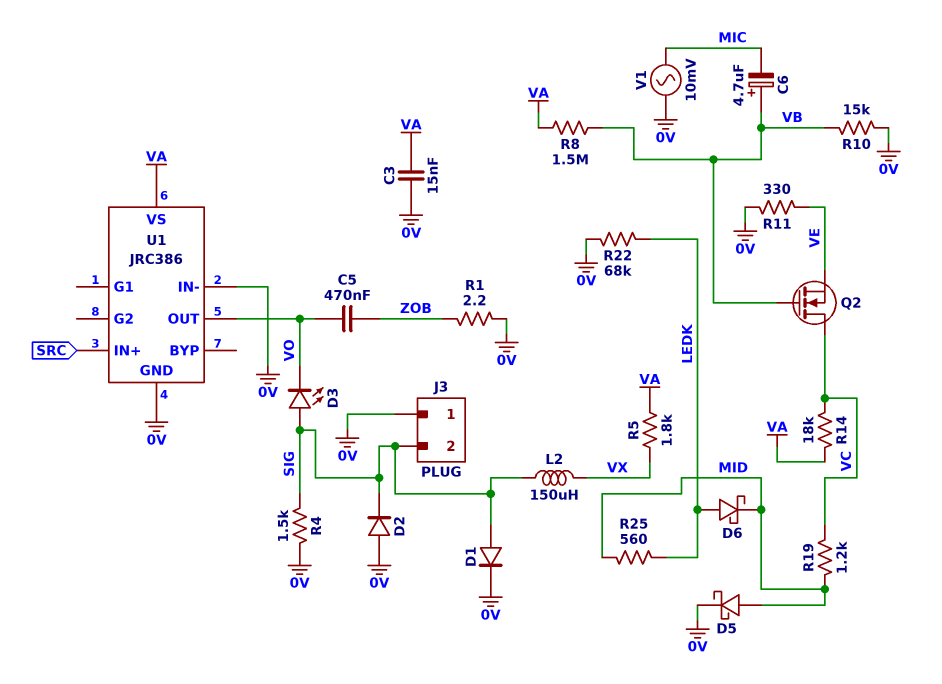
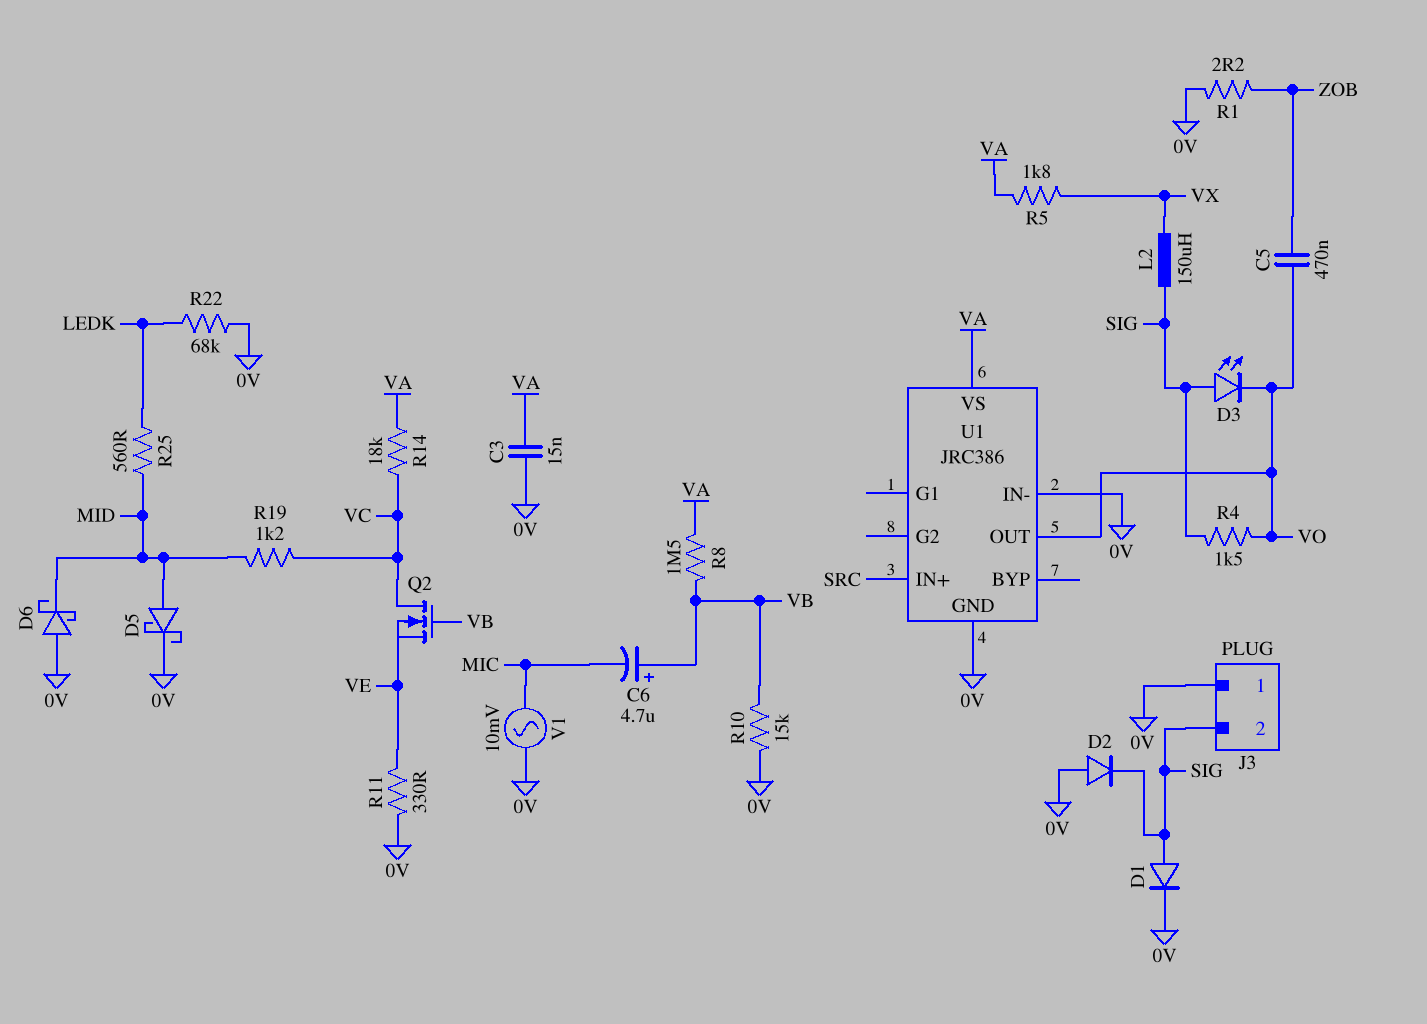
D6: schottky (A LEDK, K MID) -> schottky (A 0V, K MID)
R4: 1.5k (0V, SIG) -> 1.5k (SIG, VO)

